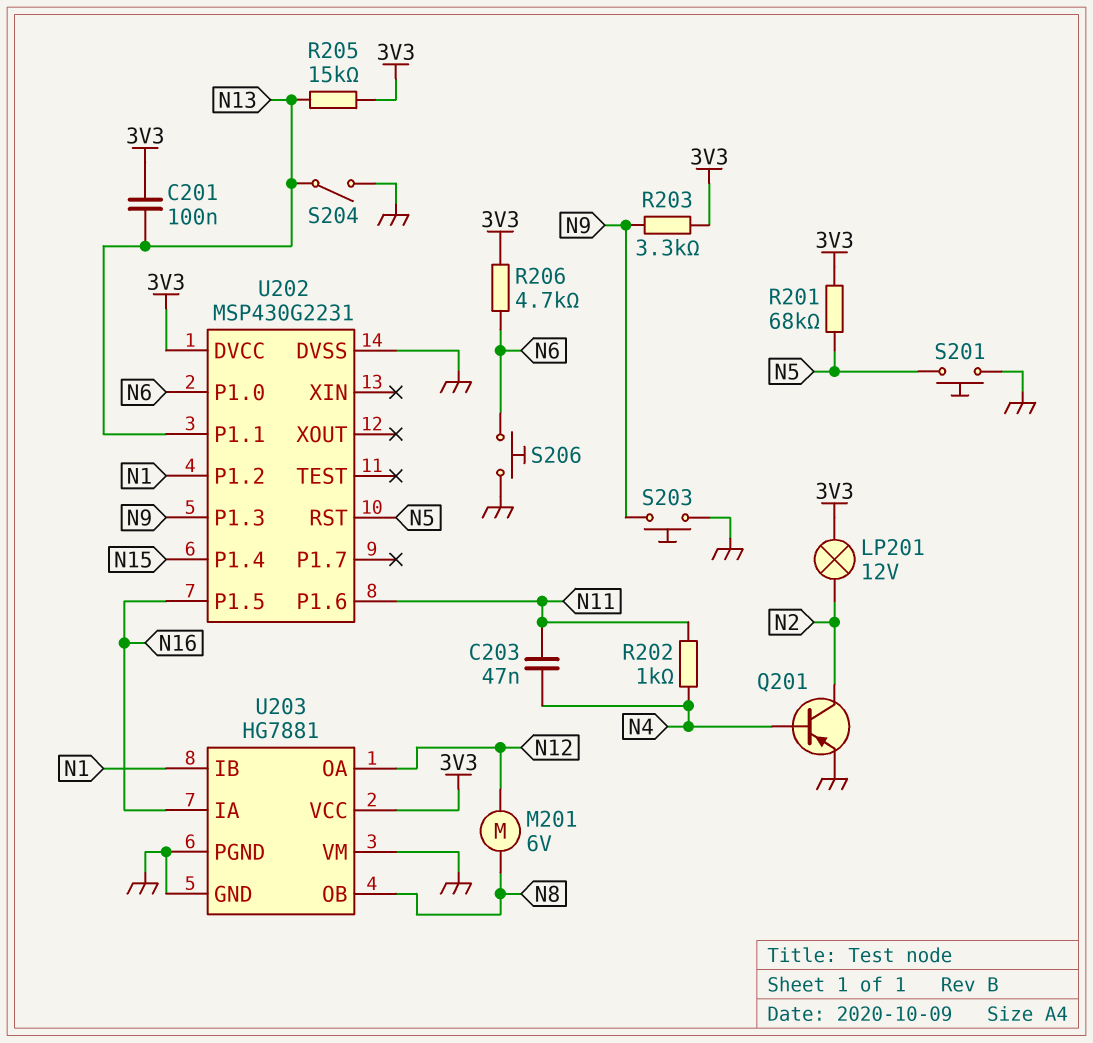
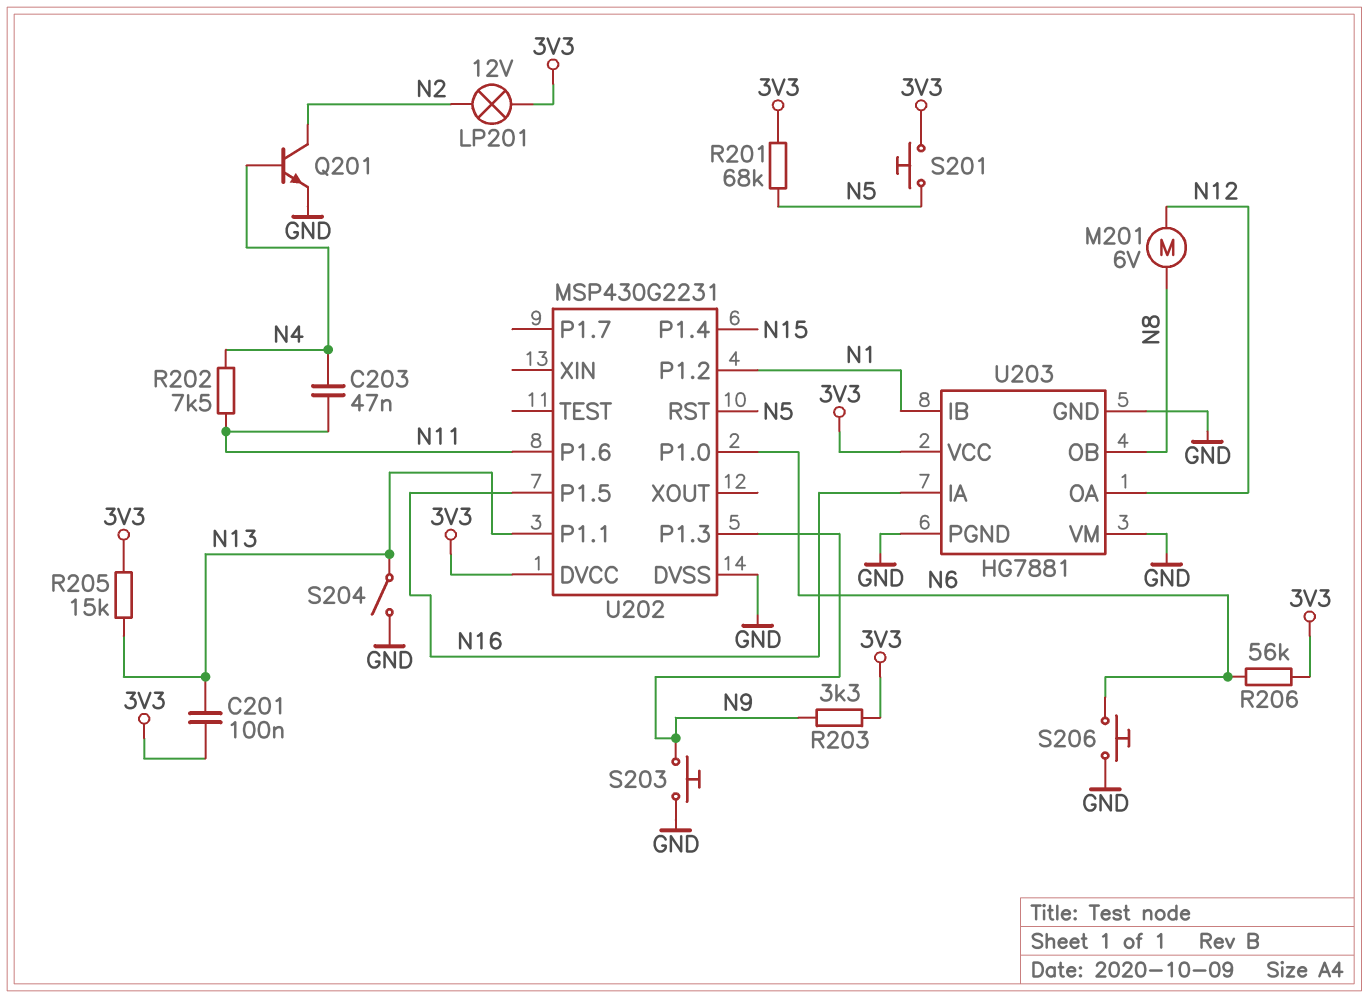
Q201: PNP (B N4, C N2, E GND) -> NPN (B N4, C N2, E GND)
R202: 1k (N4, N11) -> 7.5k (N4, N11)
R206: 4.7k (3V3, N6) -> 56k (3V3, N6)
S201: button (GND, N5) -> button (3V3, N5)

